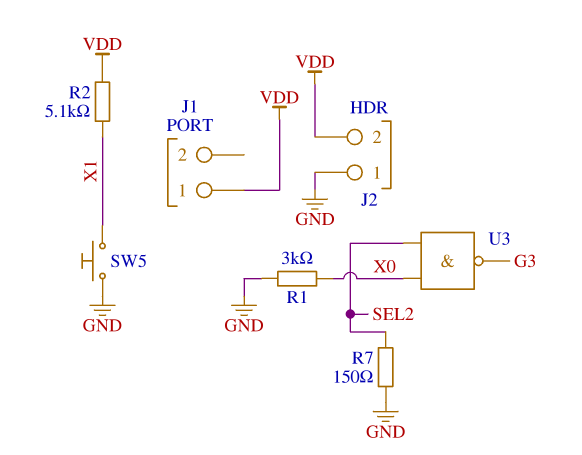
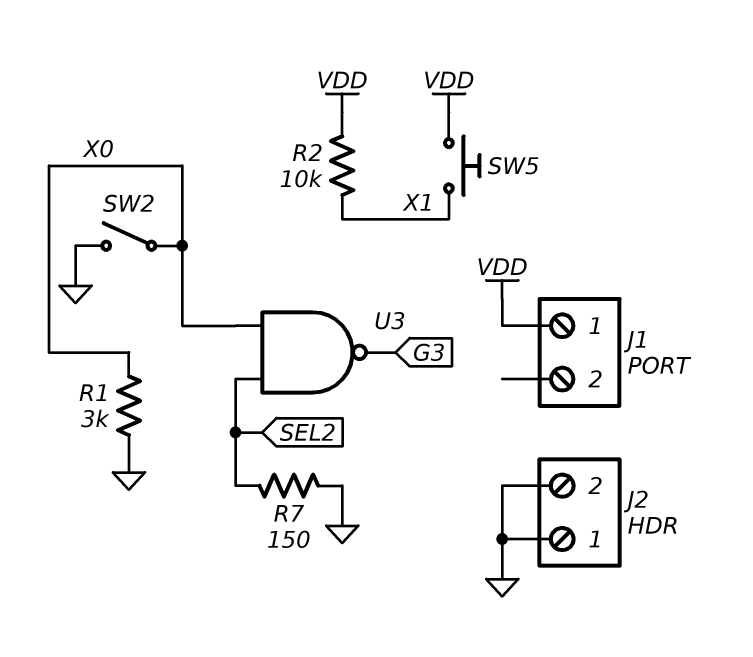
J2 pin 2: VDD -> GND
R2: 5.1k (VDD, X1) -> 10k (VDD, X1)
SW2: none -> switch (GND, X0)
SW5: button (GND, X1) -> button (VDD, X1)

